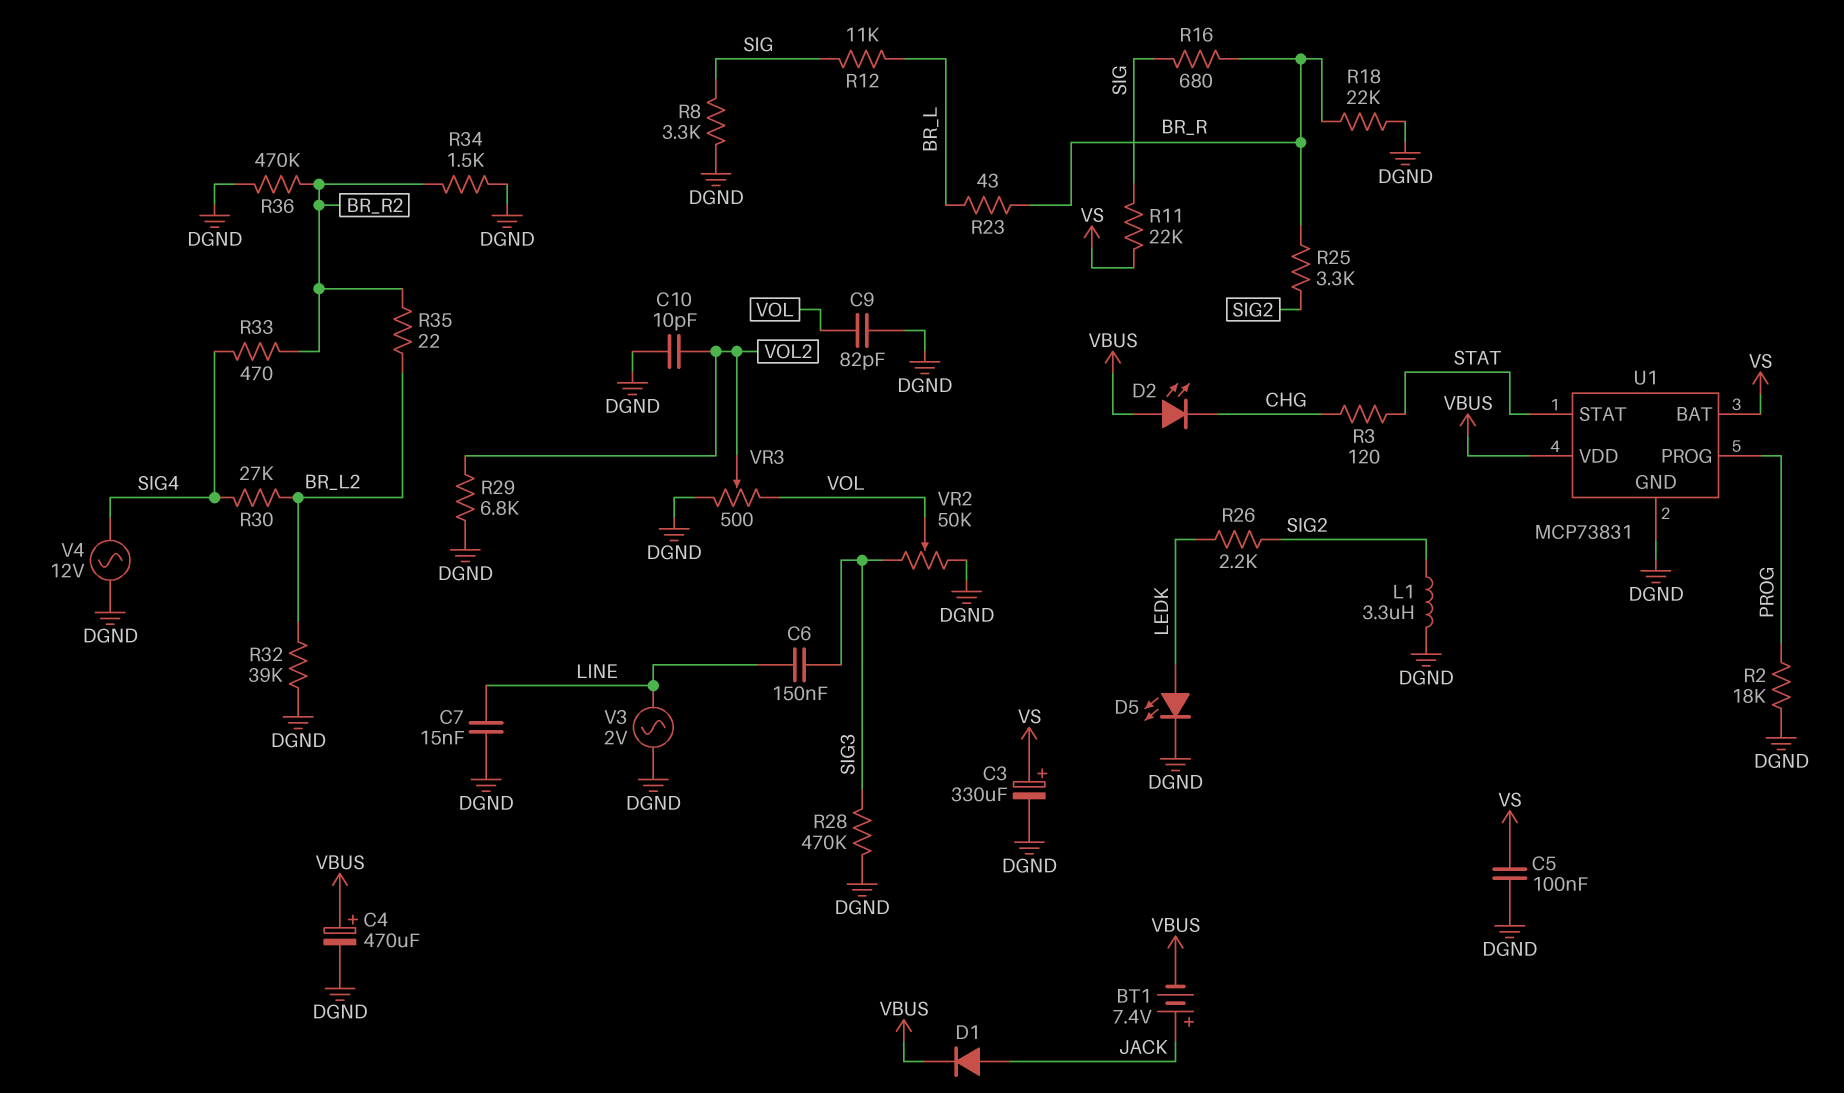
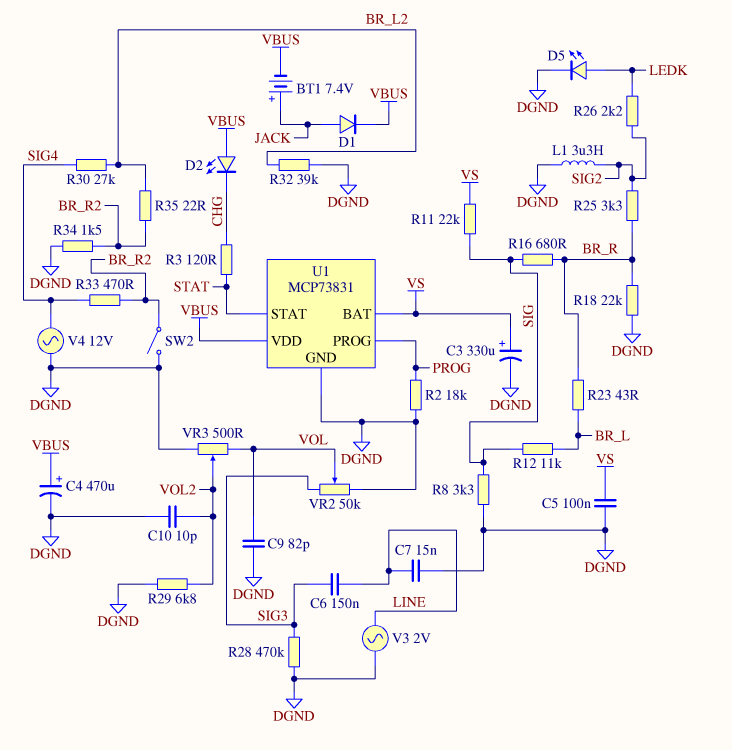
R36: 470k (BR_R2, DGND) -> none
SW2: none -> switch (BR_R2, DGND)

